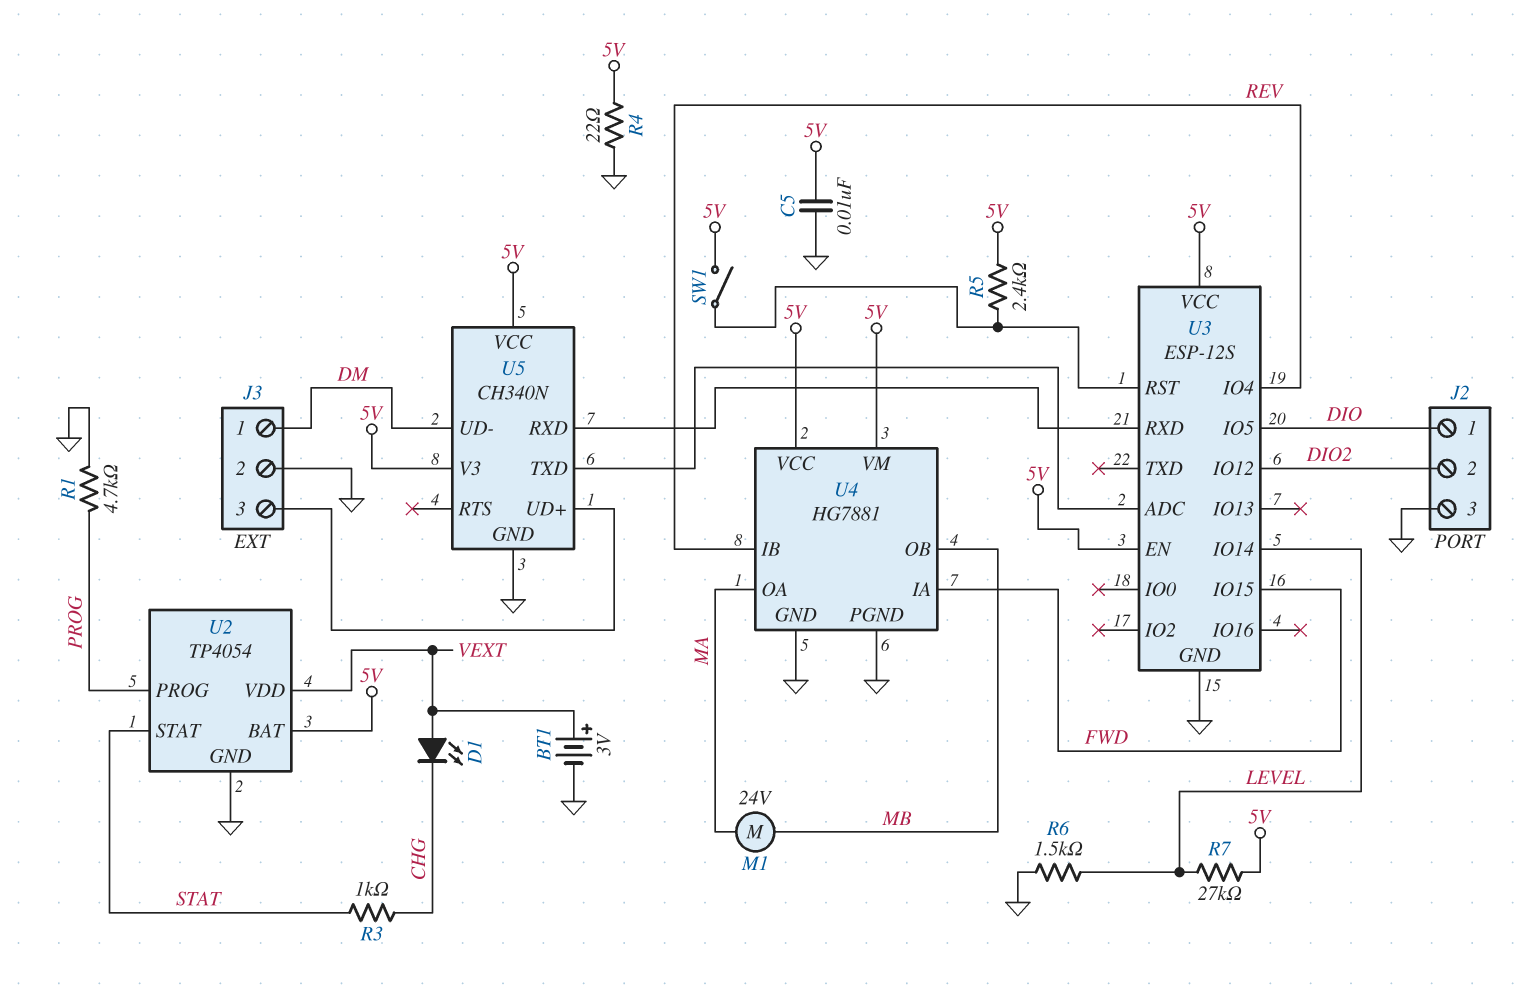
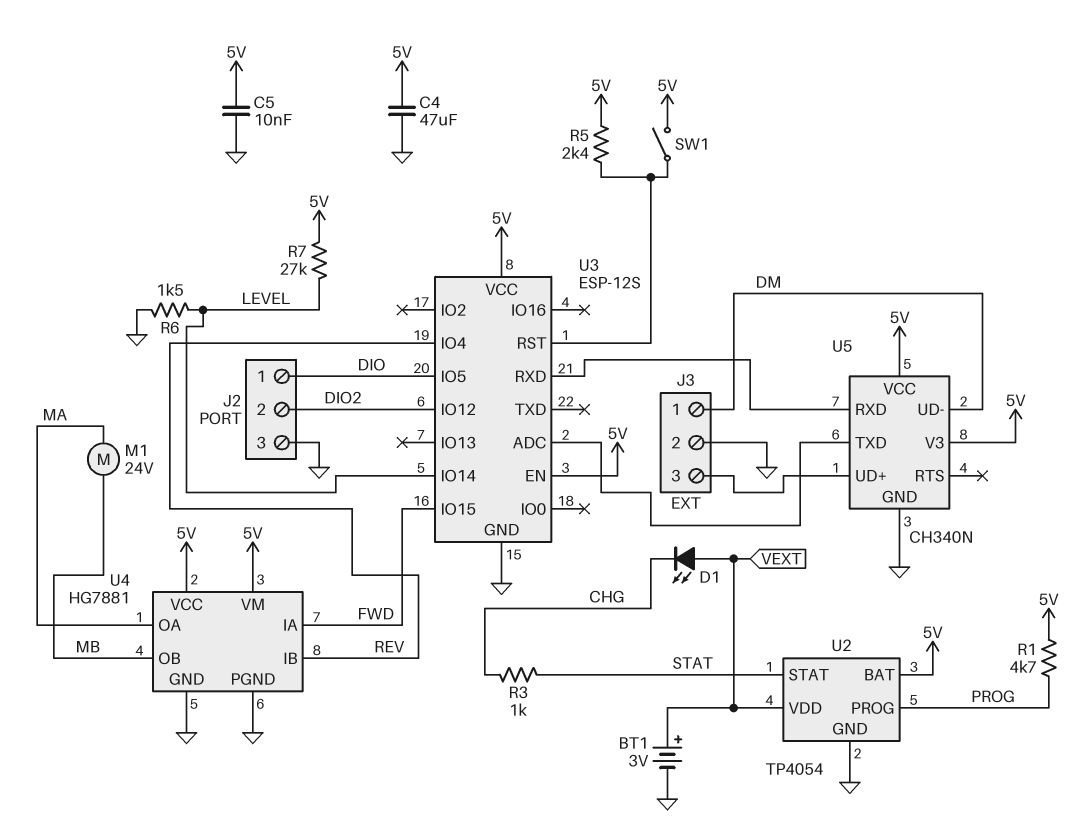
C4: none -> 47uF (5V, GND)
R1: 4.7k (GND, PROG) -> 4.7k (5V, PROG)
R4: 22 (5V, GND) -> none

